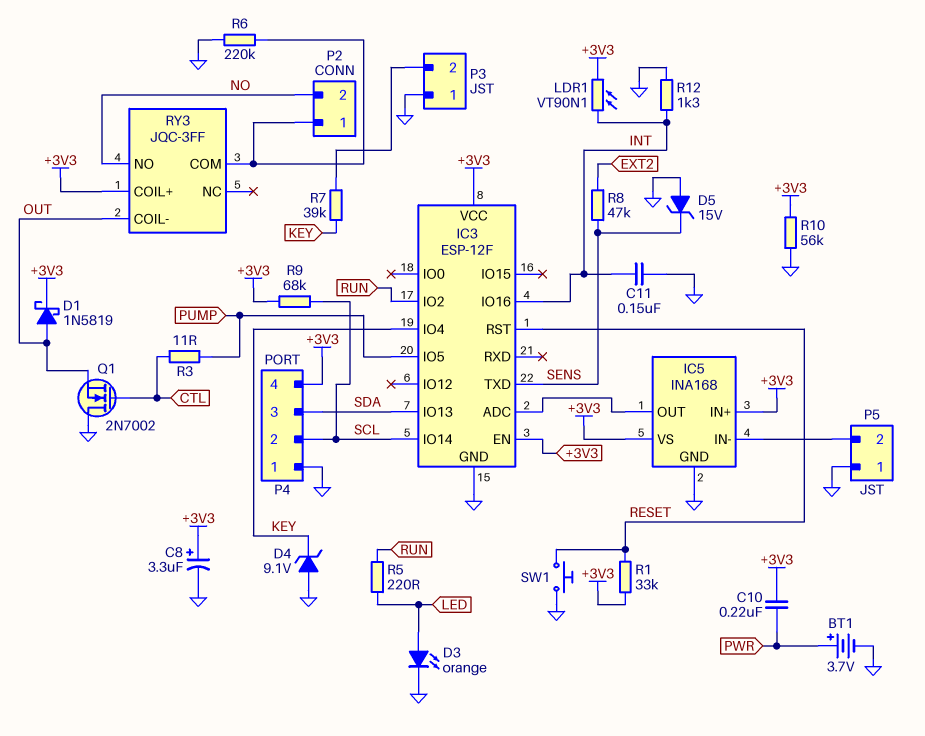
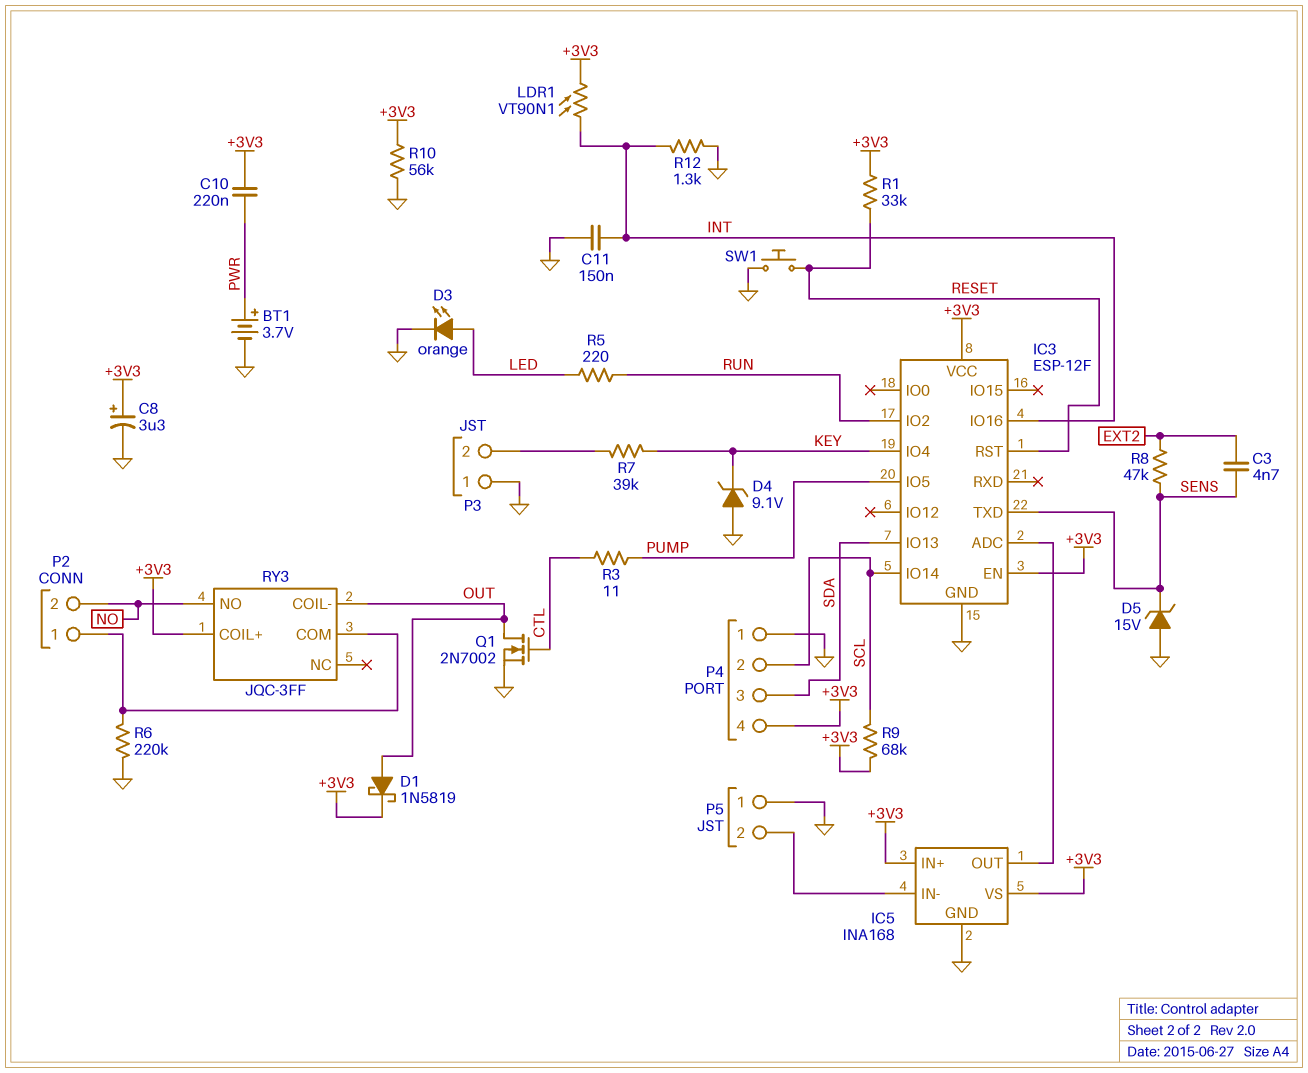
C3: none -> 4.7nF (EXT2, SENS)
Q1: NMOS 2N7002 (G CTL, D GND, S OUT) -> NMOS 2N7002 (G CTL, D OUT, S GND)

